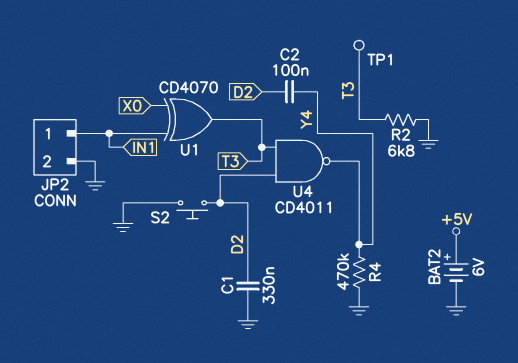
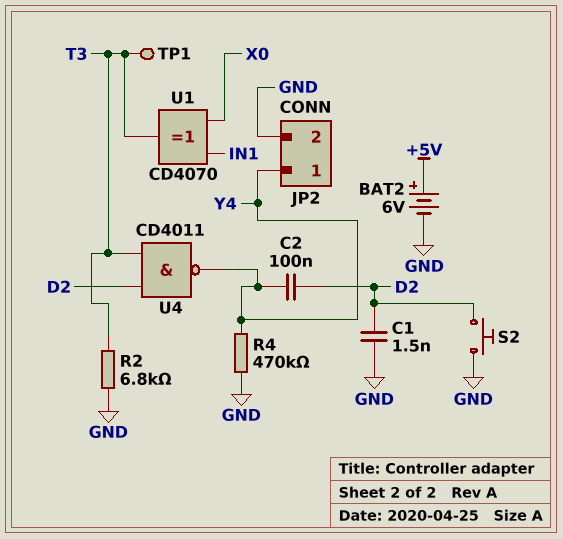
C1: 330nF (D2, GND) -> 1.5nF (D2, GND)
JP2 pin 1: IN1 -> Y4

